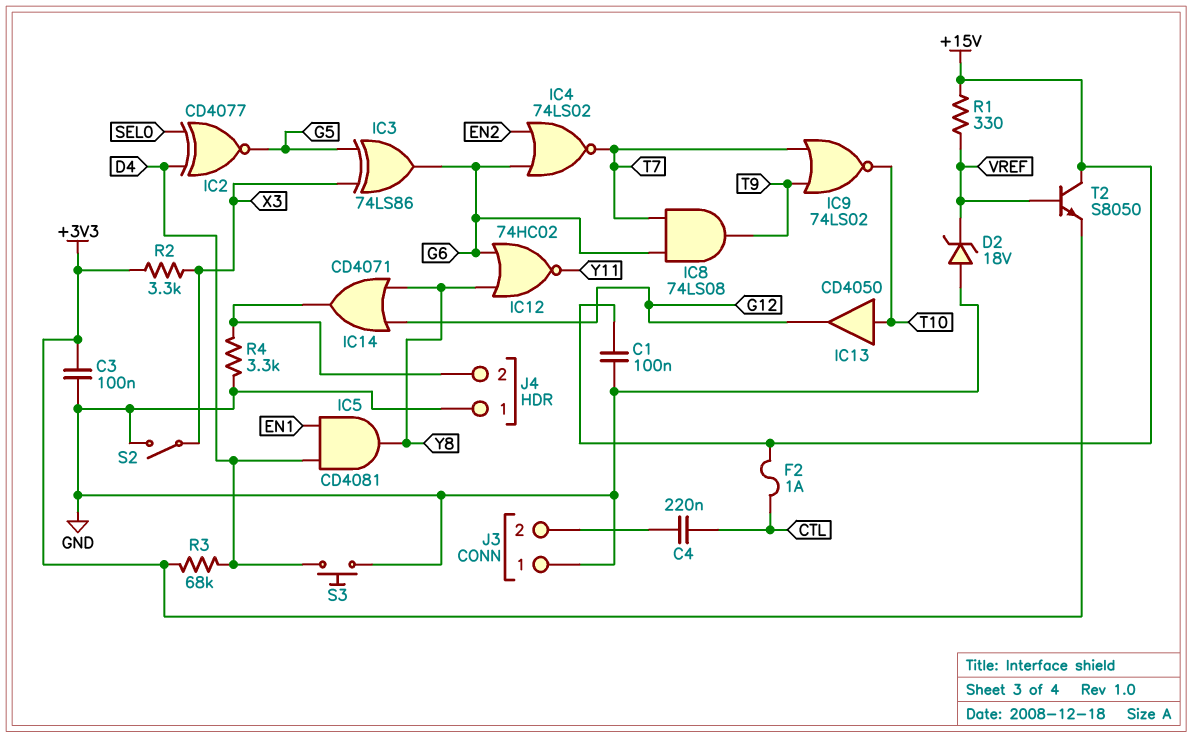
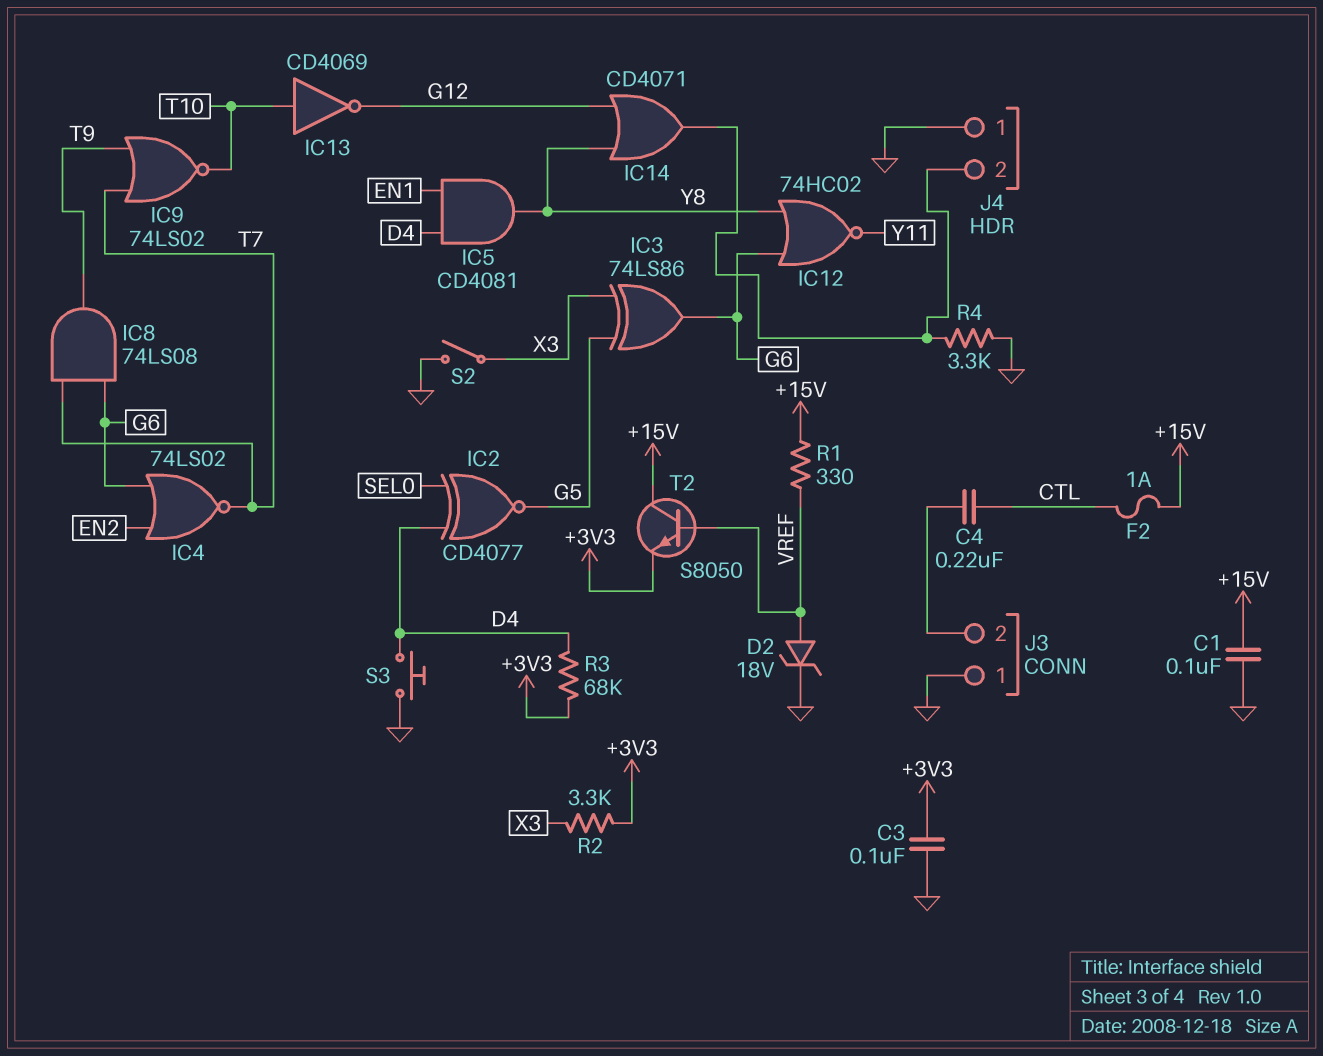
D2: zener 18V (A GND, K VREF) -> zener 18V (A VREF, K GND)
IC13: buffer CD4050 (in T10, out G12) -> NOT CD4069 (in T10, out G12)

